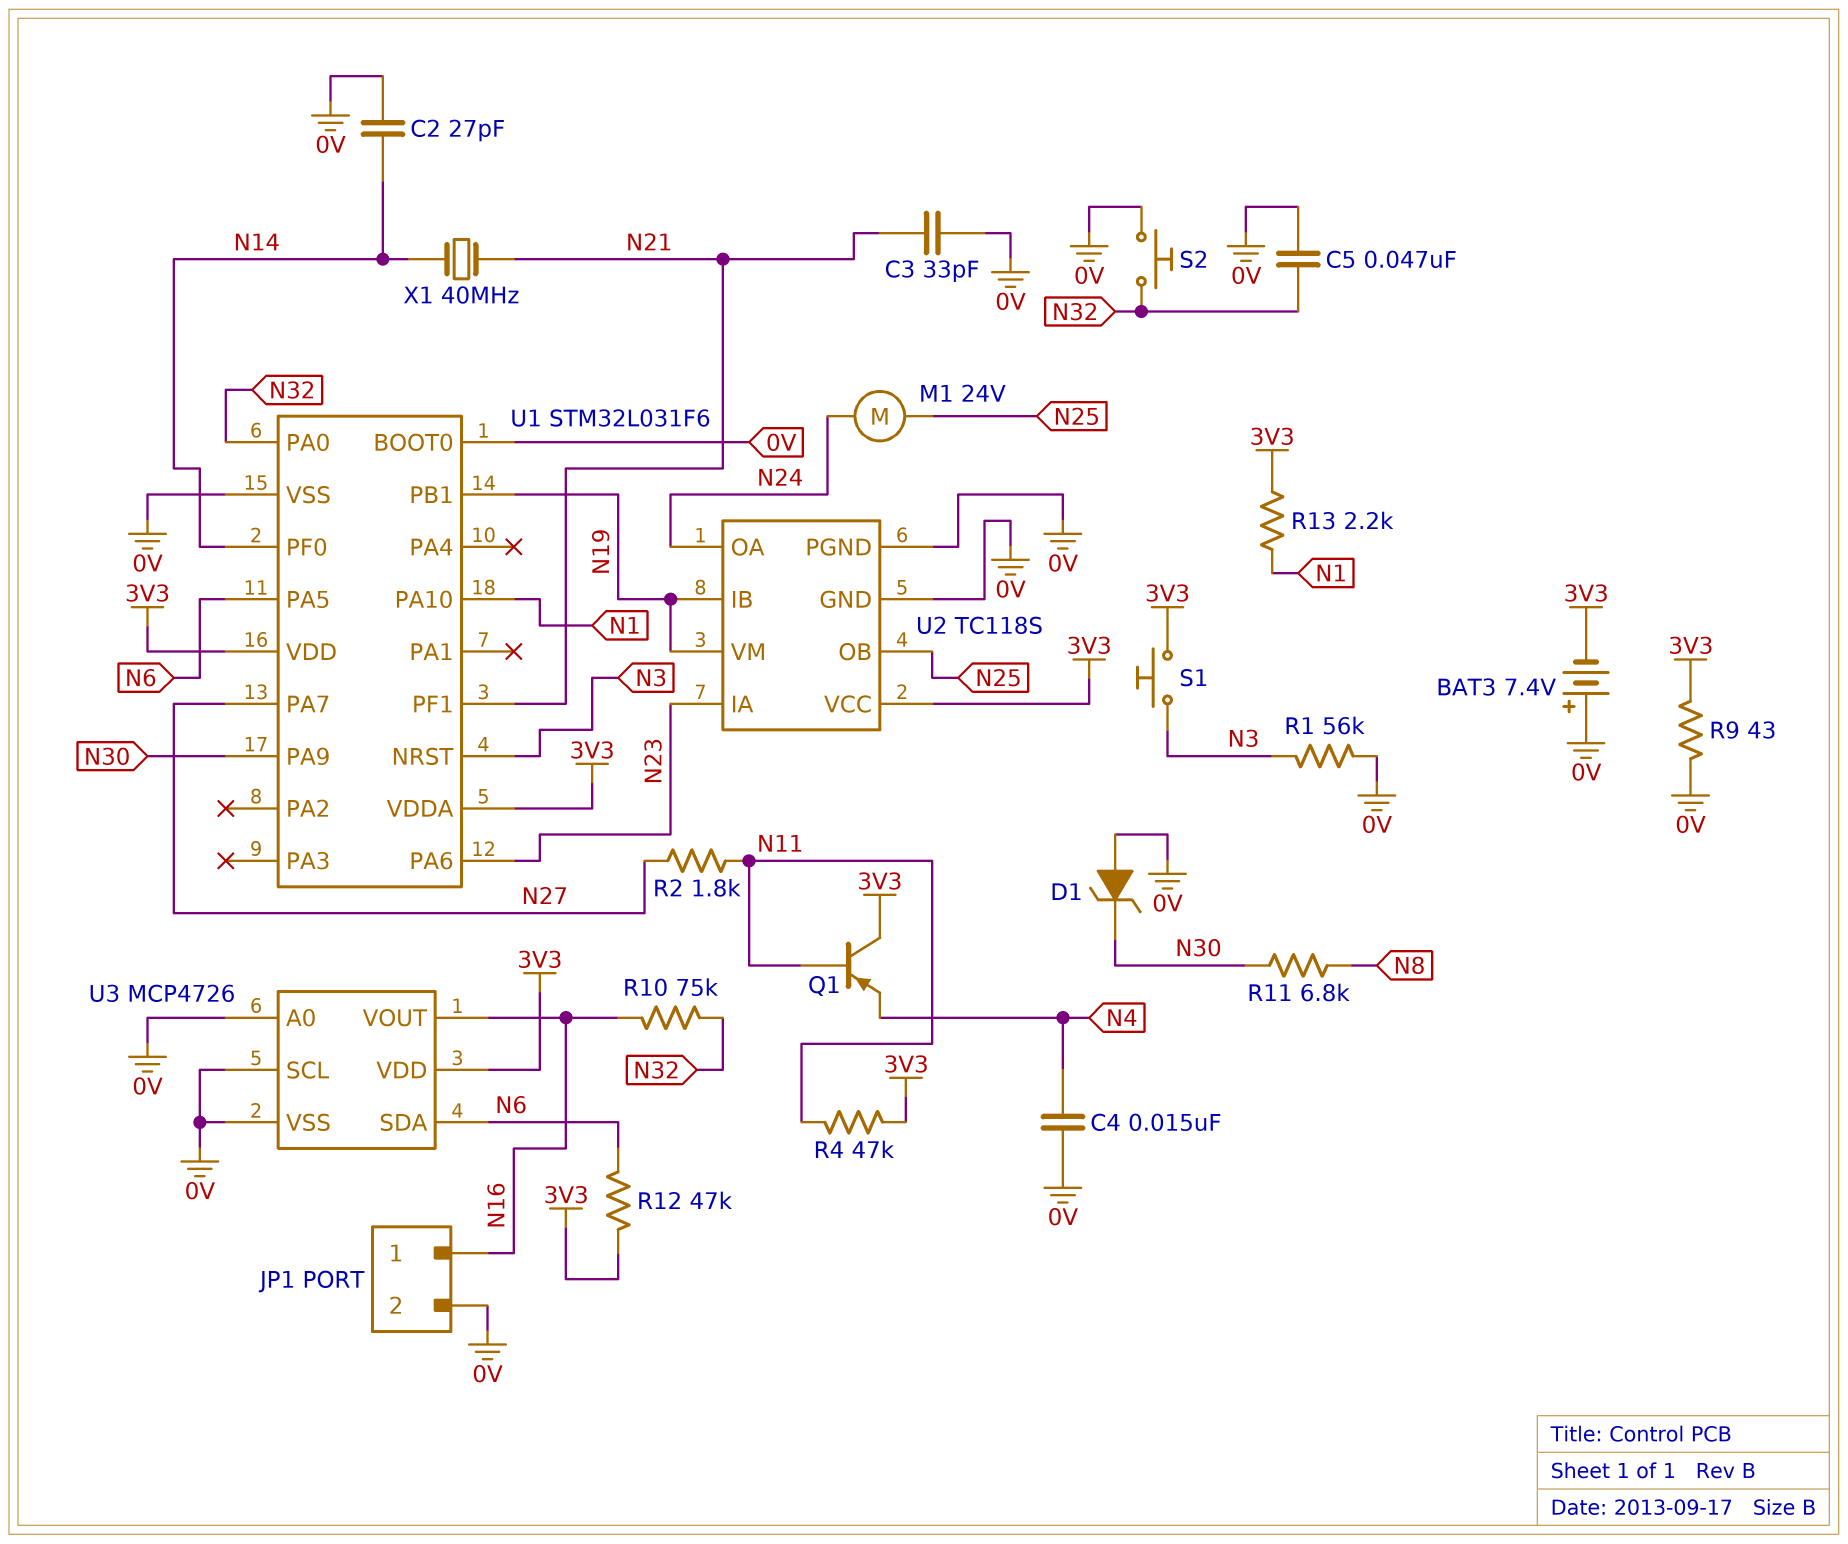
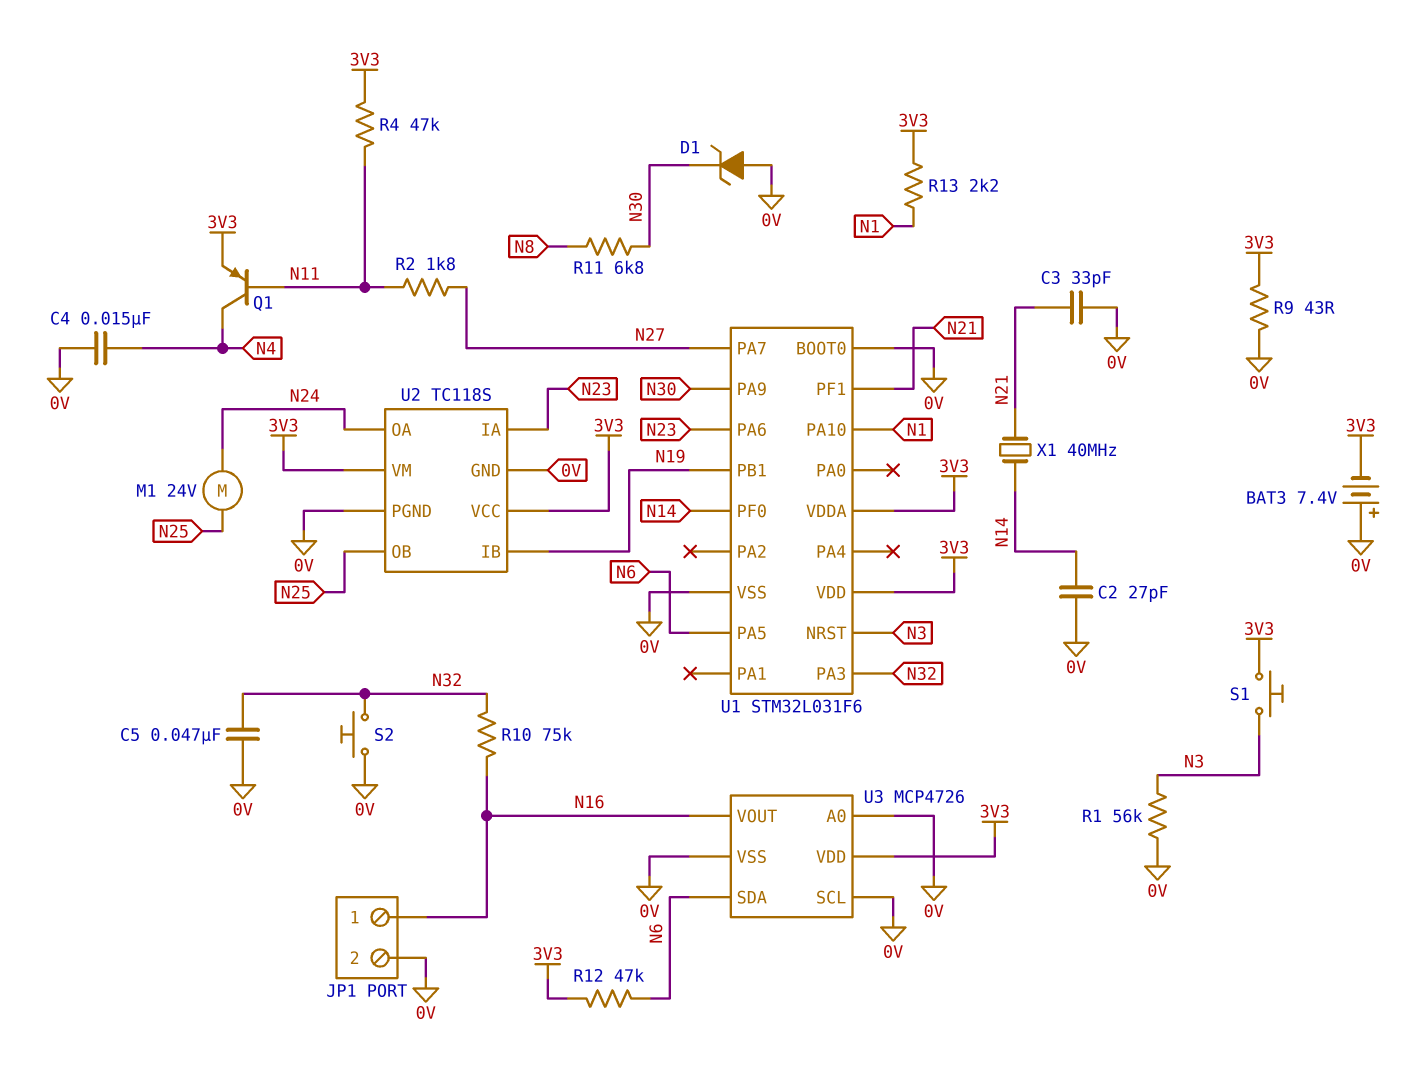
Q1: PNP (B N11, C 3V3, E N4) -> PNP (B N11, C N4, E 3V3)
U1 pin PA0: N32 -> none
U1 pin PA3: none -> N32
U2 pin VM: N19 -> 3V3

